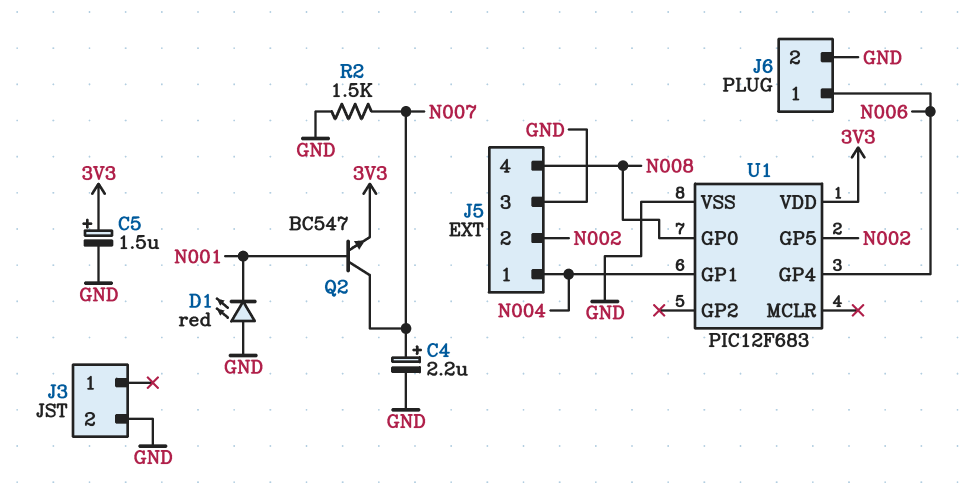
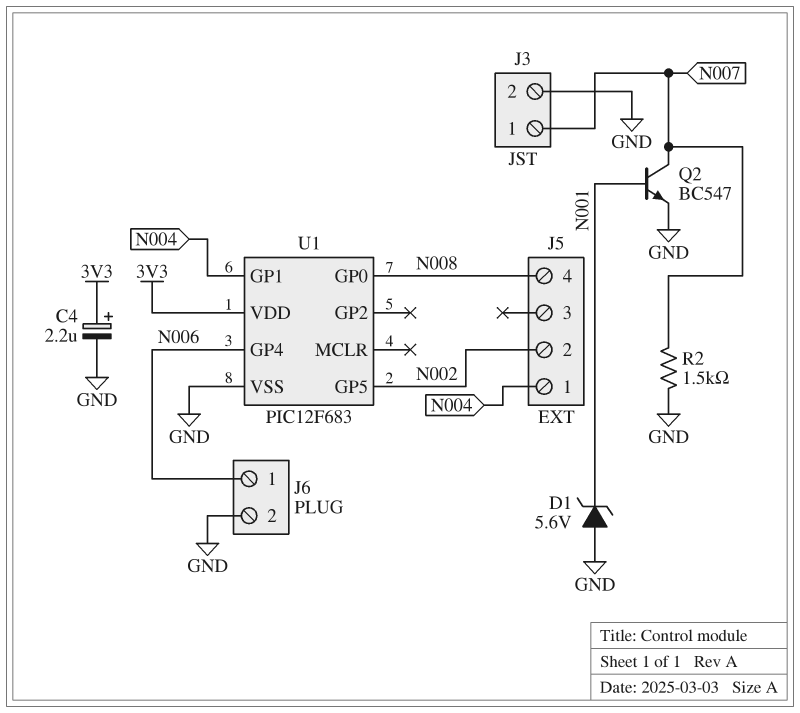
C4: 2.2uF (plus N007, minus GND) -> 2.2uF (plus 3V3, minus GND)
C5: 1.5uF (plus 3V3, minus GND) -> none
D1: LED red (A GND, K N001) -> zener 5.6V (A GND, K N001)
J3 pin 1: none -> N007
J5 pin 3: GND -> none
Q2: NPN BC547 (B N001, C N007, E 3V3) -> NPN BC547 (B N001, C N007, E GND)

